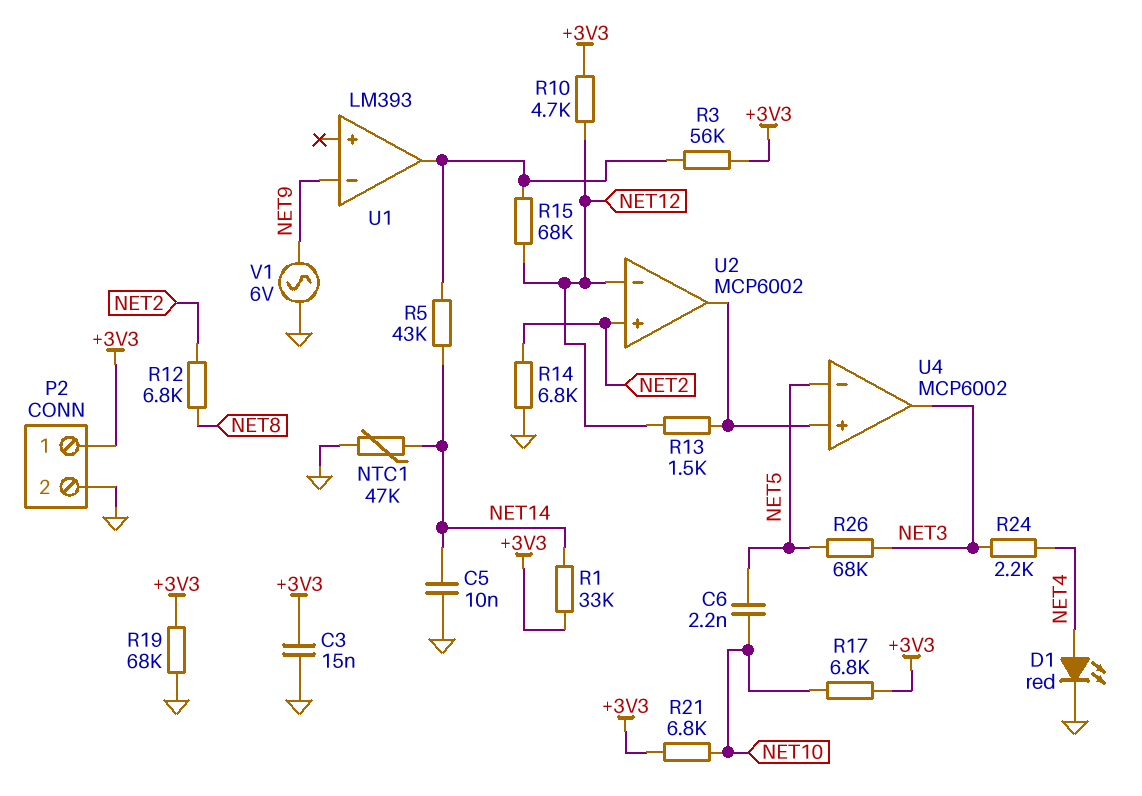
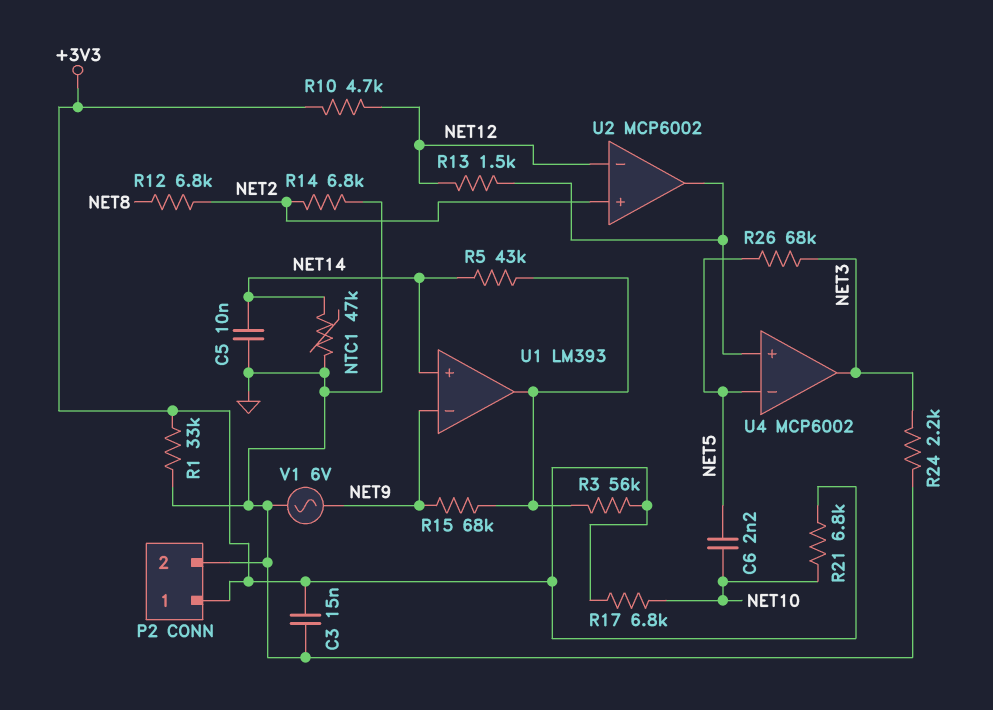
D1: LED red (A NET4, K GND) -> none
R1: 33k (+3V3, NET14) -> 33k (+3V3, GND)
R15: 68k (NET12, U1/out) -> 68k (NET9, U1/out)
R19: 68k (+3V3, GND) -> none
R24: 2.2k (NET3, NET4) -> 2.2k (GND, NET3)
U1 pin in+: none -> NET14

